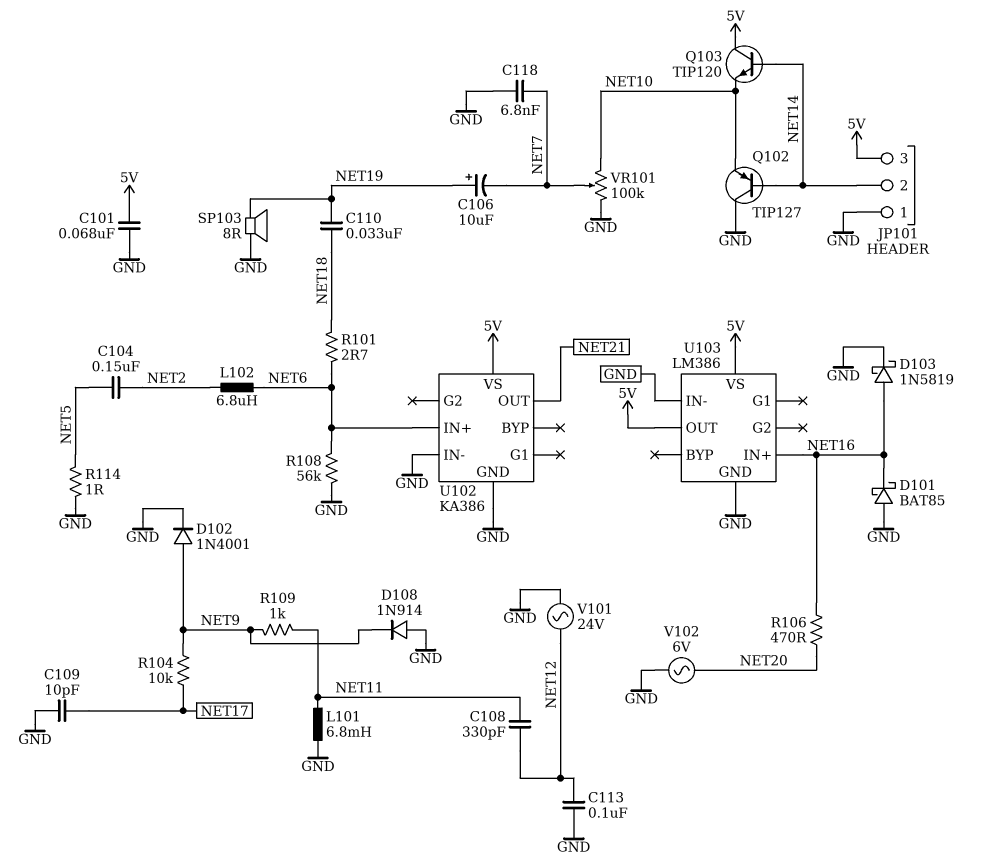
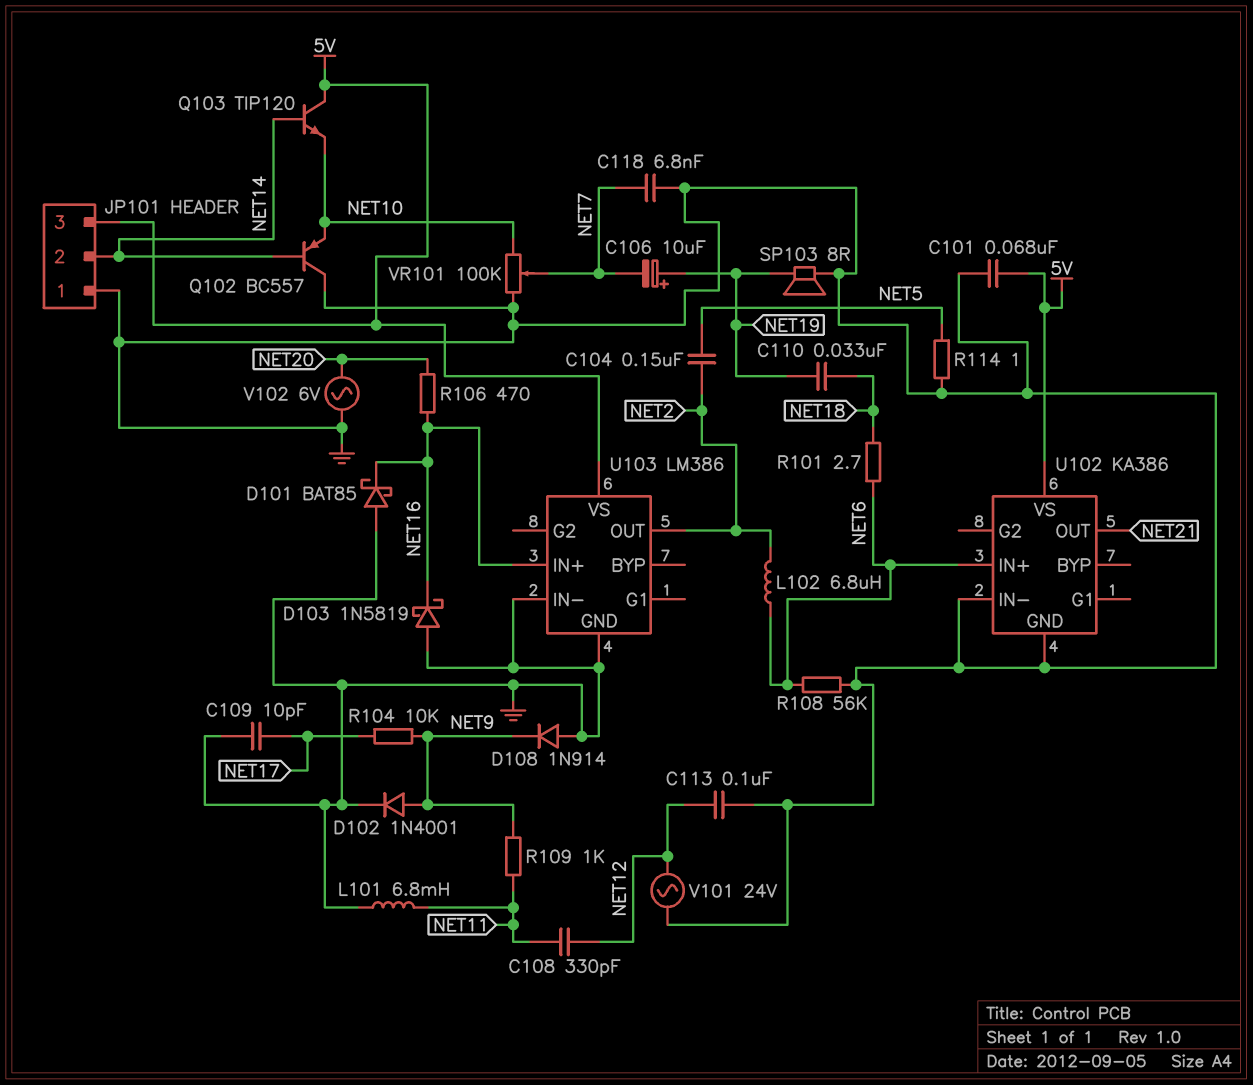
D103: schottky 1N5819 (A NET16, K GND) -> schottky 1N5819 (A GND, K NET16)
Q102: PNP TIP127 (B NET14, C GND, E NET10) -> PNP BC557 (B NET14, C GND, E NET10)
U103 pin OUT: 5V -> NET2

